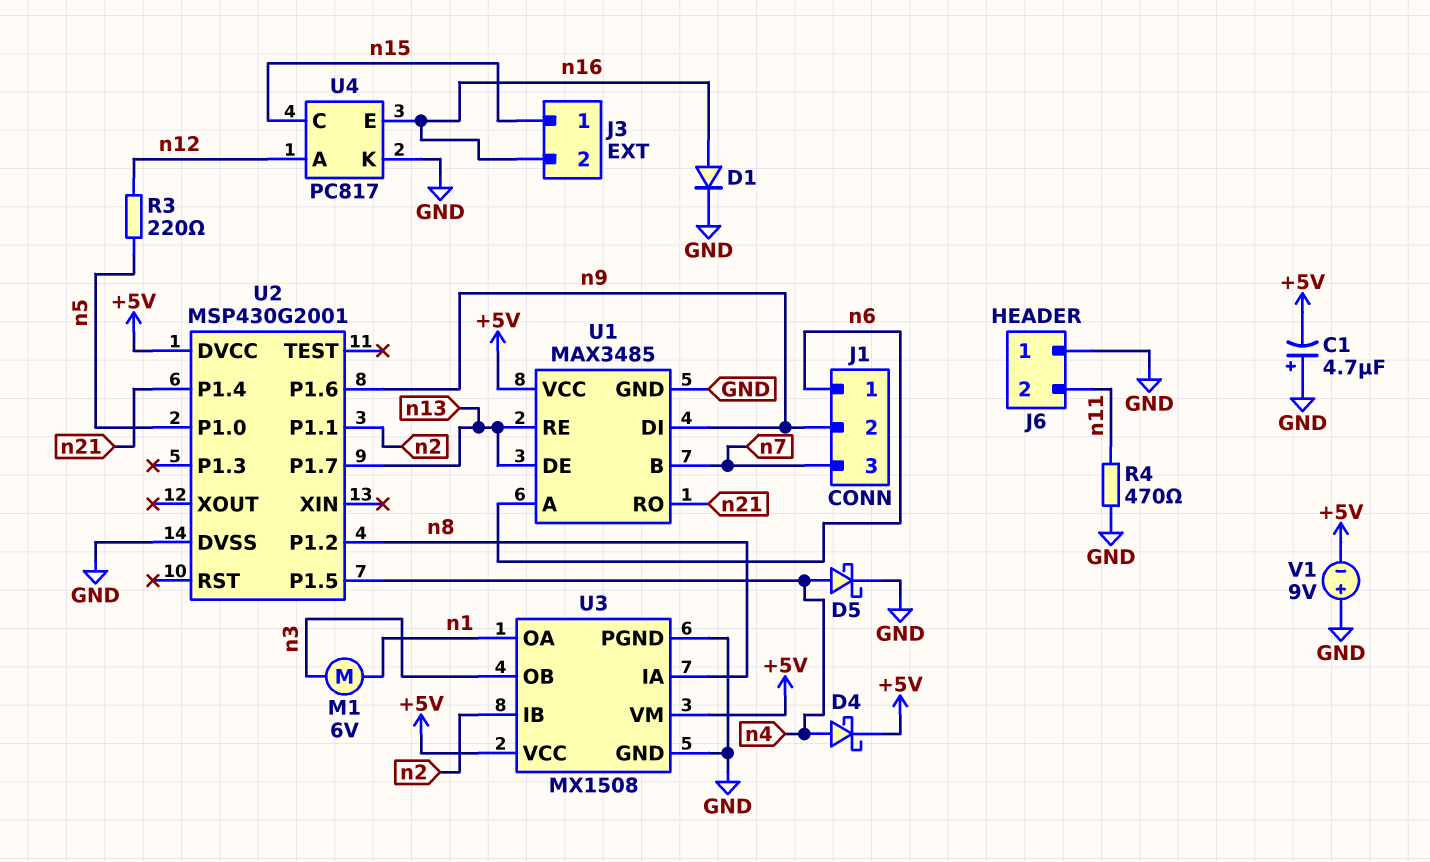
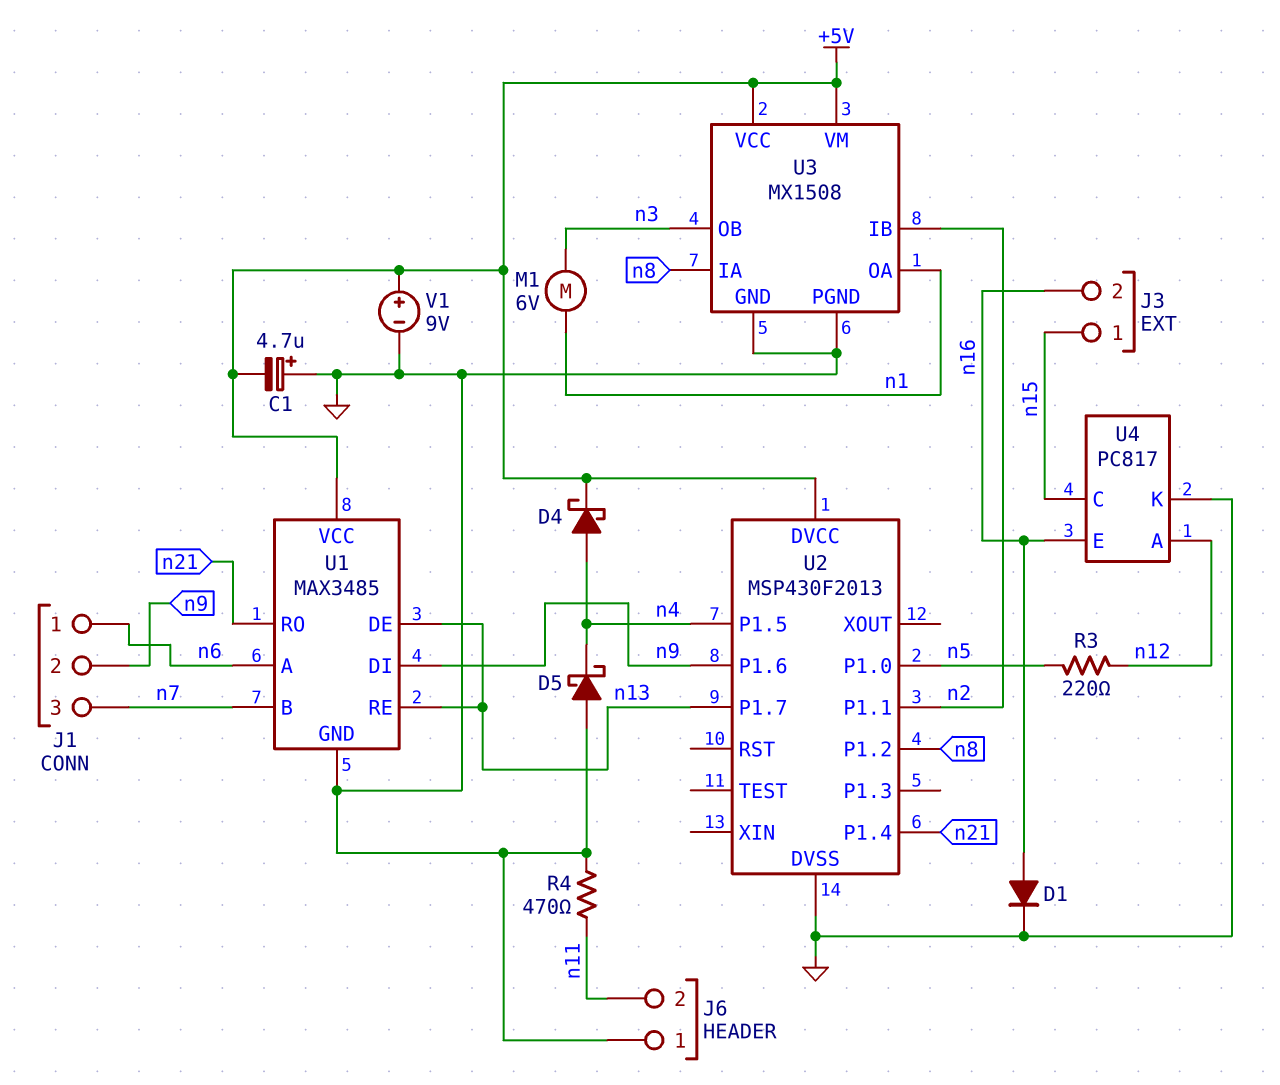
D5: schottky (A n4, K GND) -> schottky (A GND, K n4)
U2: MSP430G2001 -> MSP430F2013
V1: 9V (plus GND, minus +5V) -> 9V (plus +5V, minus GND)

